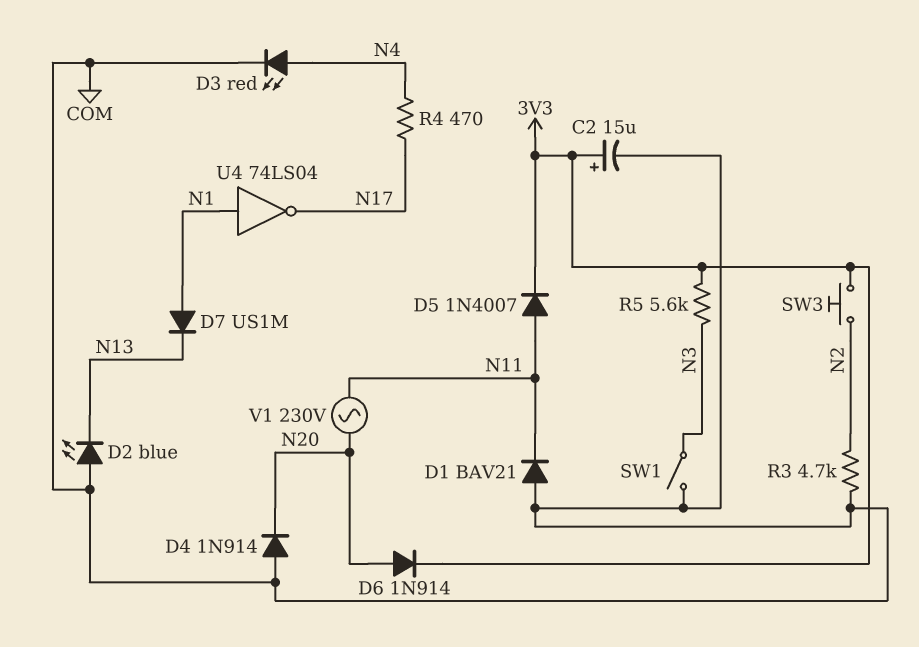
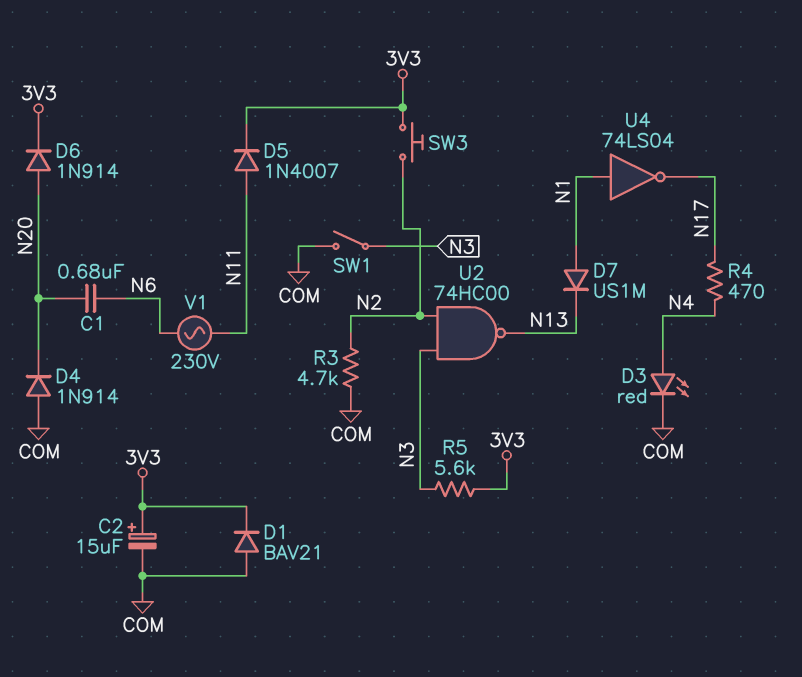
C1: none -> 680nF (N6, N20)
D1: diode BAV21 (A COM, K N11) -> diode BAV21 (A COM, K 3V3)
D2: LED blue (A COM, K N13) -> none
U2: none -> NAND 74HC00 (in N2, in N3, out N13)
V1: AC 230V (N11, N20) -> AC 230V (N6, N11)

